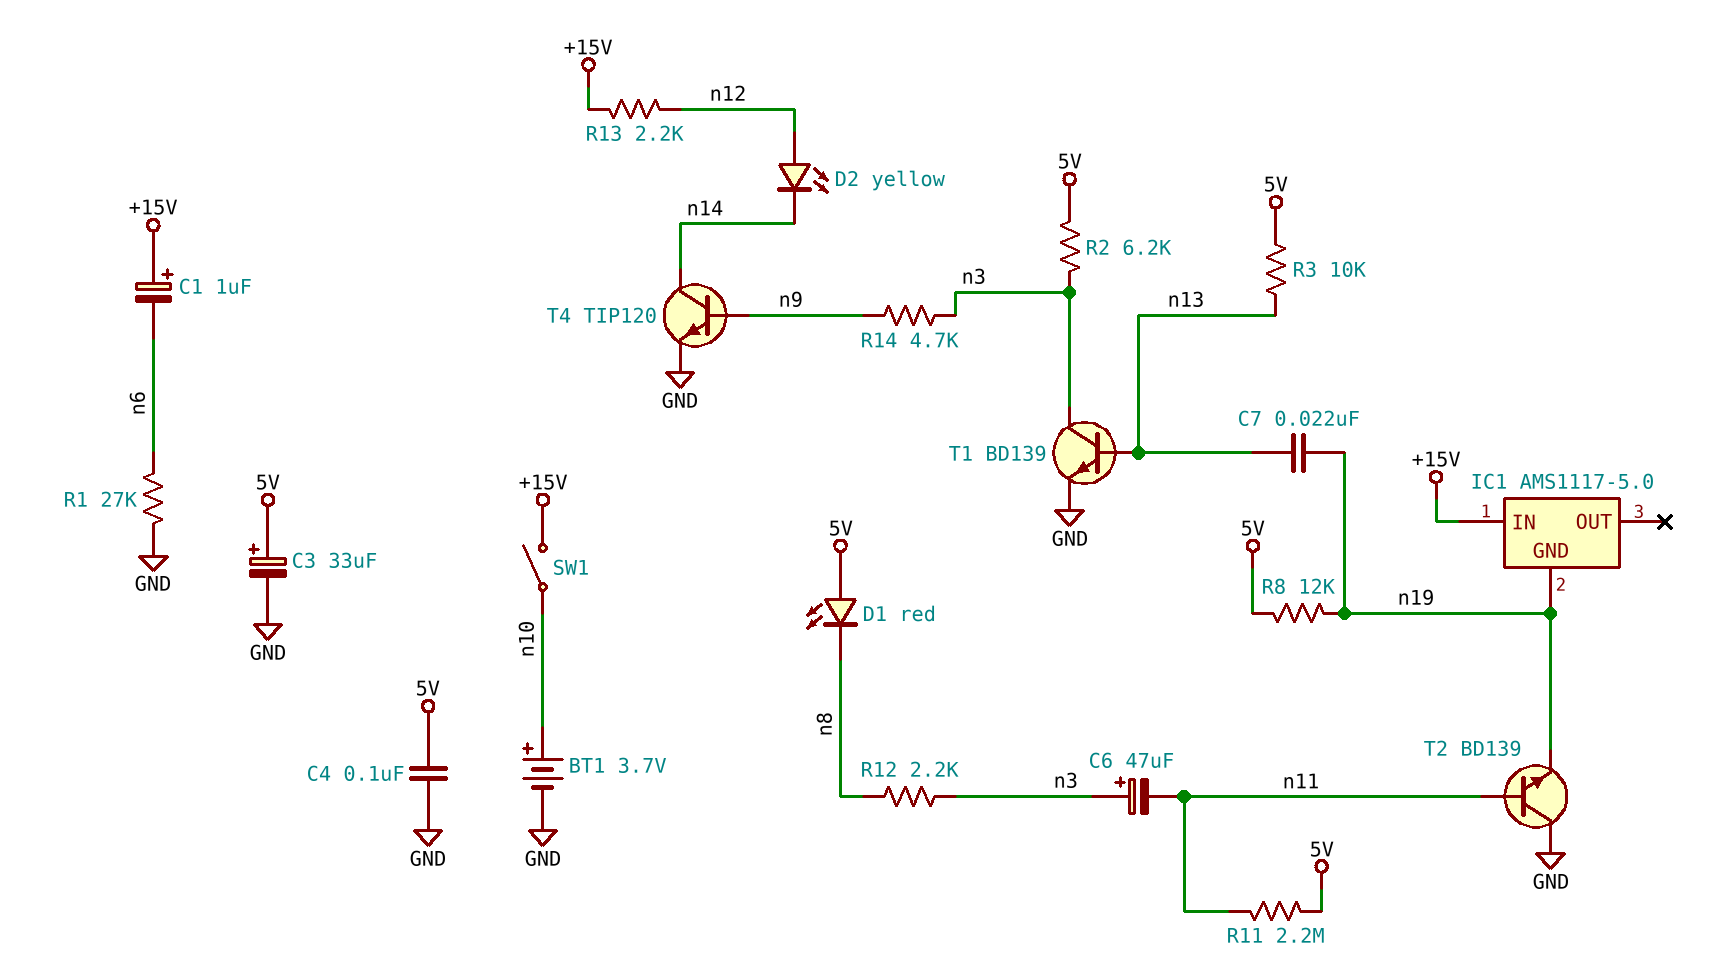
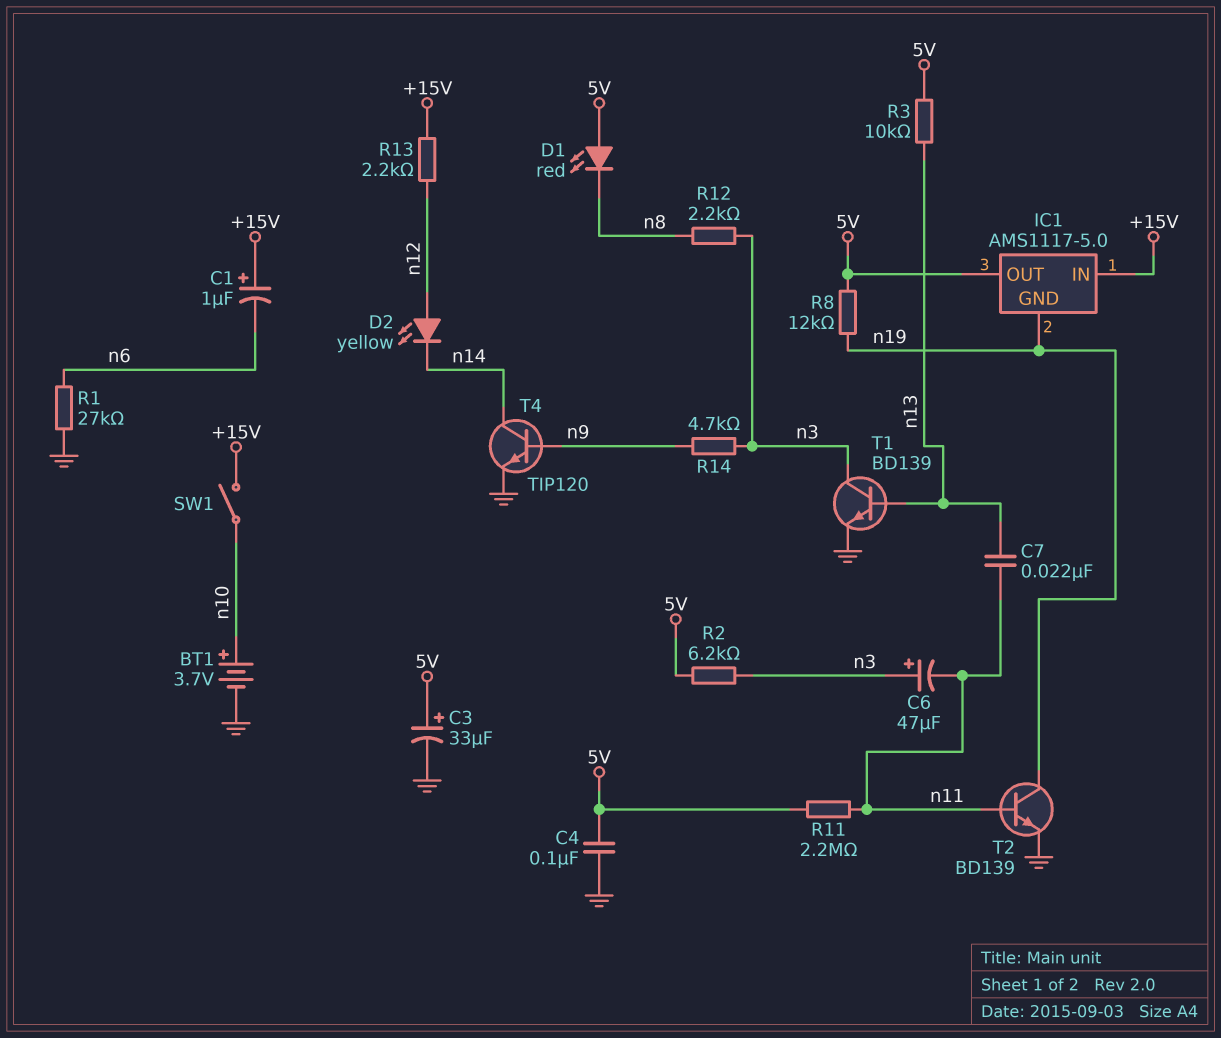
C7: 22nF (n13, n19) -> 22nF (n11, n13)
IC1 pin OUT: none -> 5V
T2: NPN BD139 (B n11, C GND, E n19) -> NPN BD139 (B n11, C n19, E GND)

